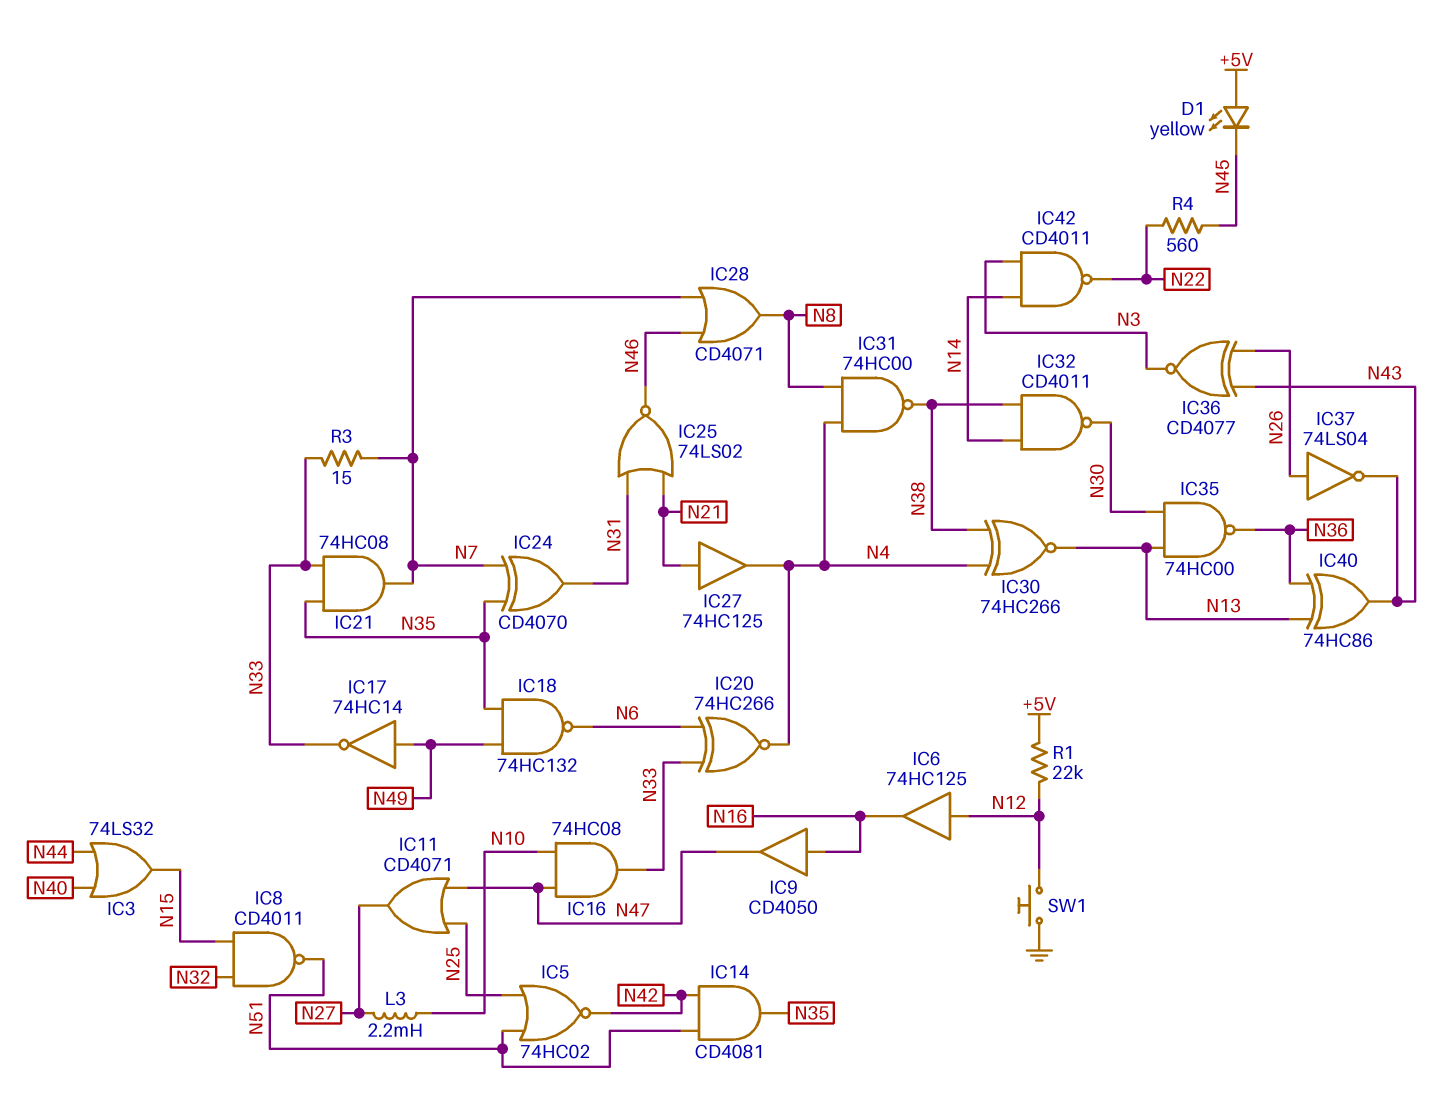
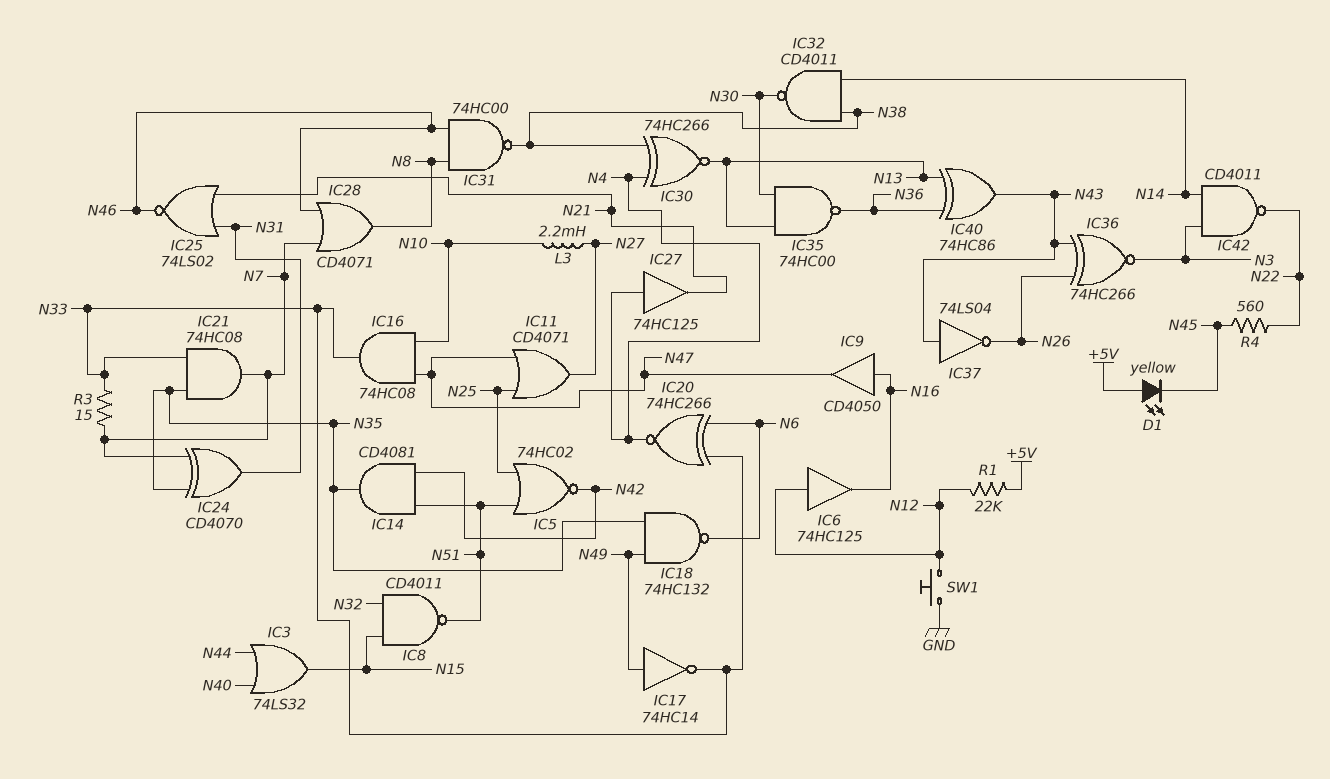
IC27: buffer 74HC125 (in N21, out N4) -> buffer 74HC125 (in N4, out N21)
IC31: NAND 74HC00 (in N4, in N8, out N38) -> NAND 74HC00 (in N8, in N46, out N38)
IC36: XNOR CD4077 (in N26, in N43, out N3) -> XNOR 74HC266 (in N26, in N43, out N3)
IC37: NOT 74LS04 (in N26, out N43) -> NOT 74LS04 (in N43, out N26)

